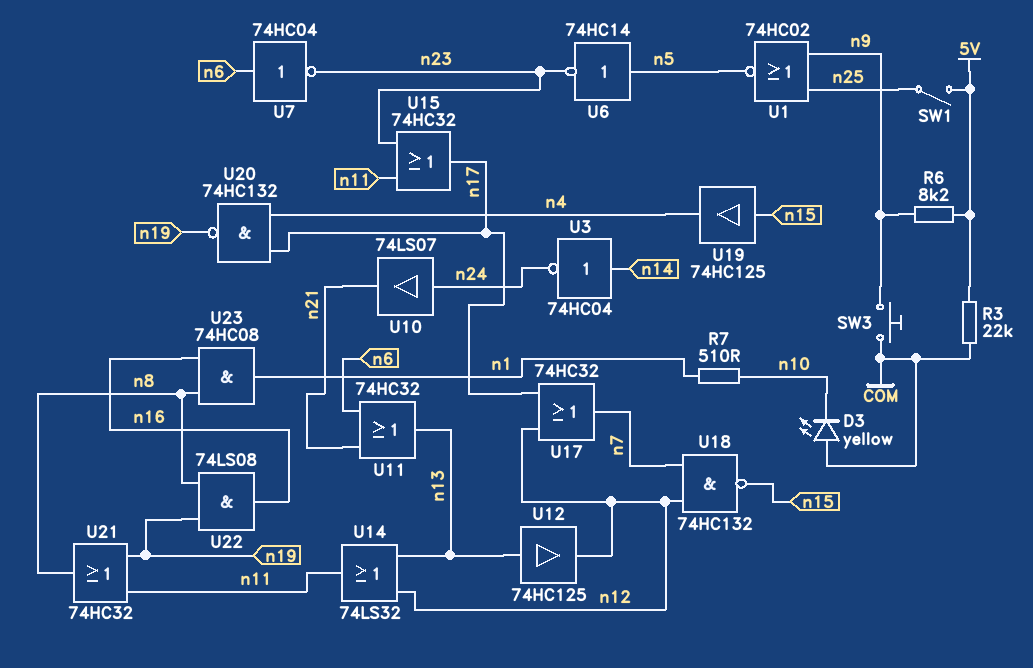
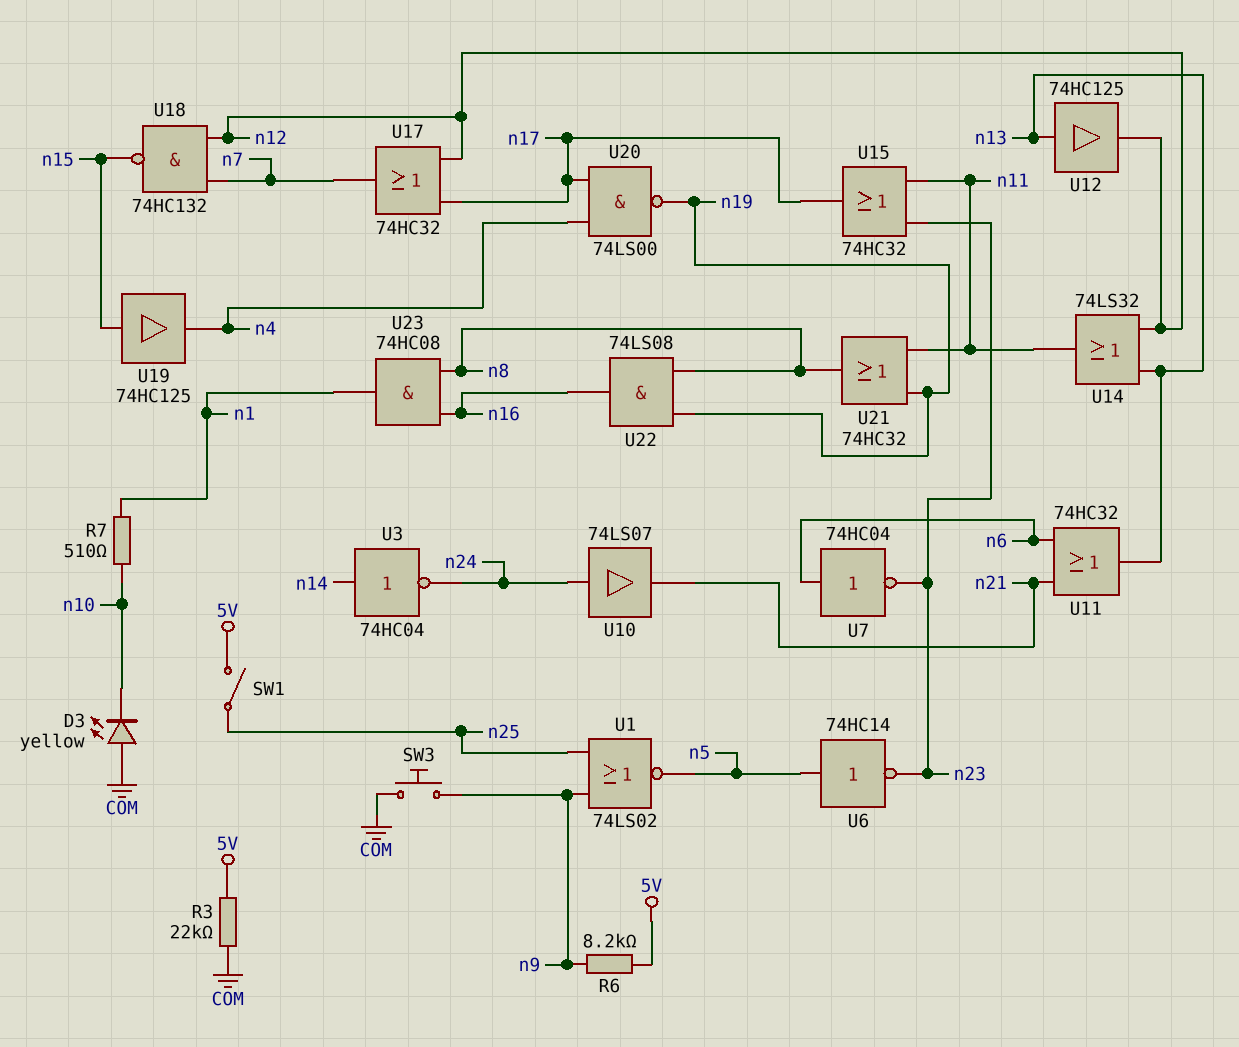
U1: NOR 74HC02 (in n9, in n25, out n5) -> NOR 74LS02 (in n9, in n25, out n5)
U20: NAND 74HC132 (in n4, in n17, out n19) -> NAND 74LS00 (in n4, in n17, out n19)

